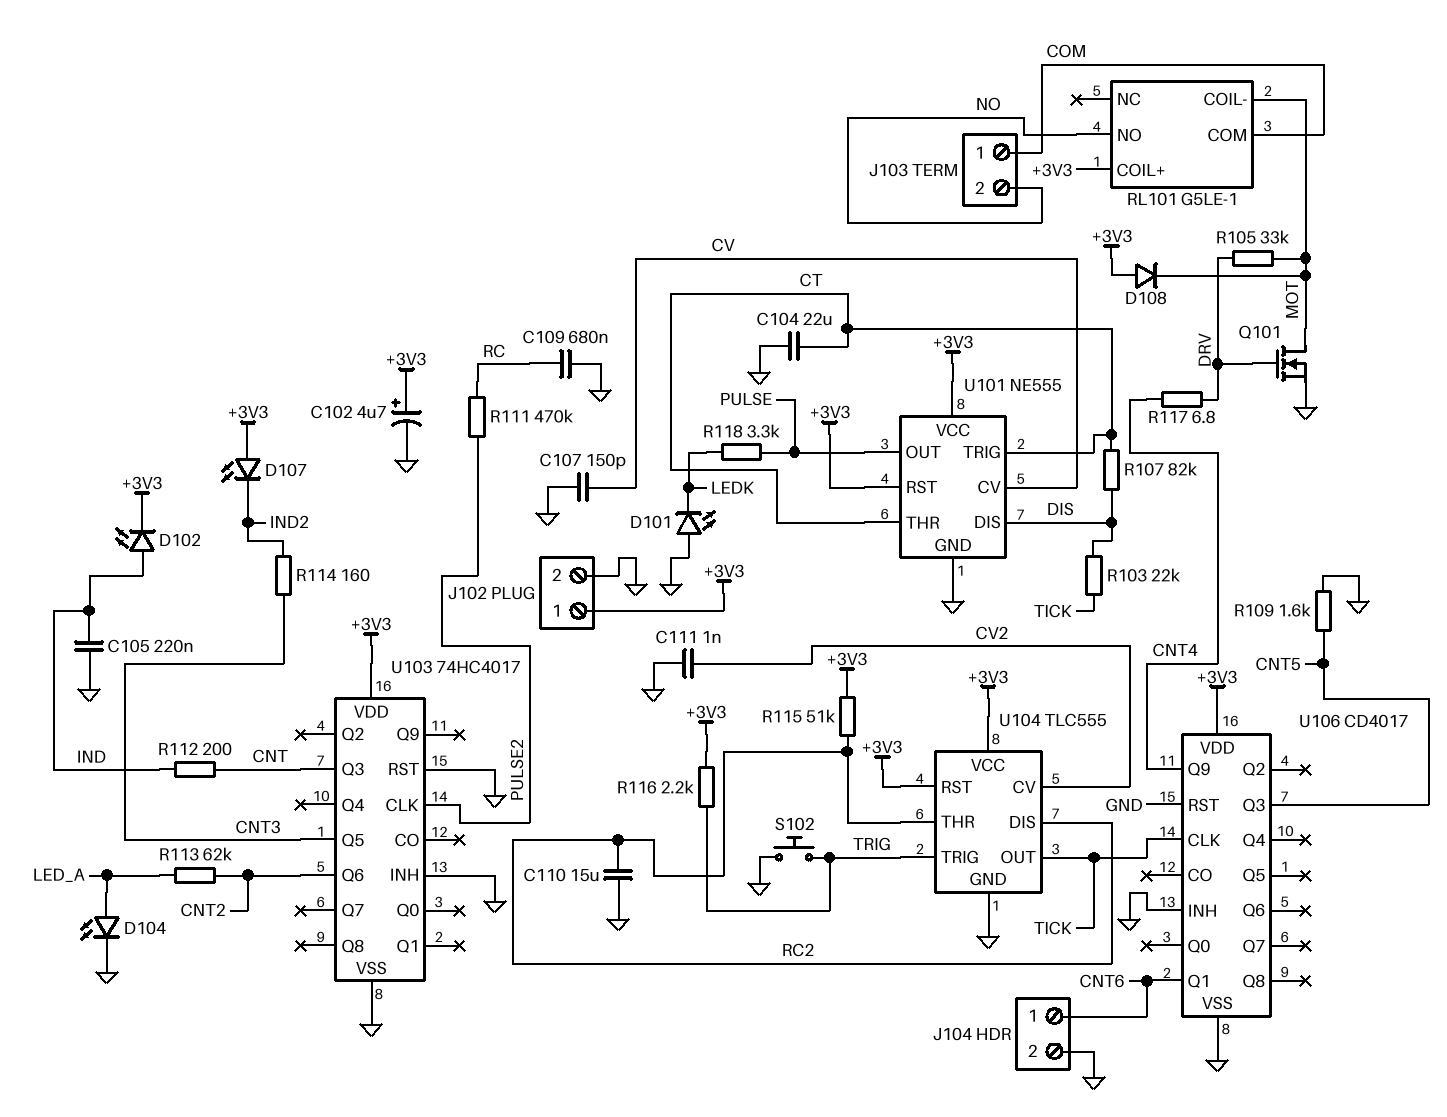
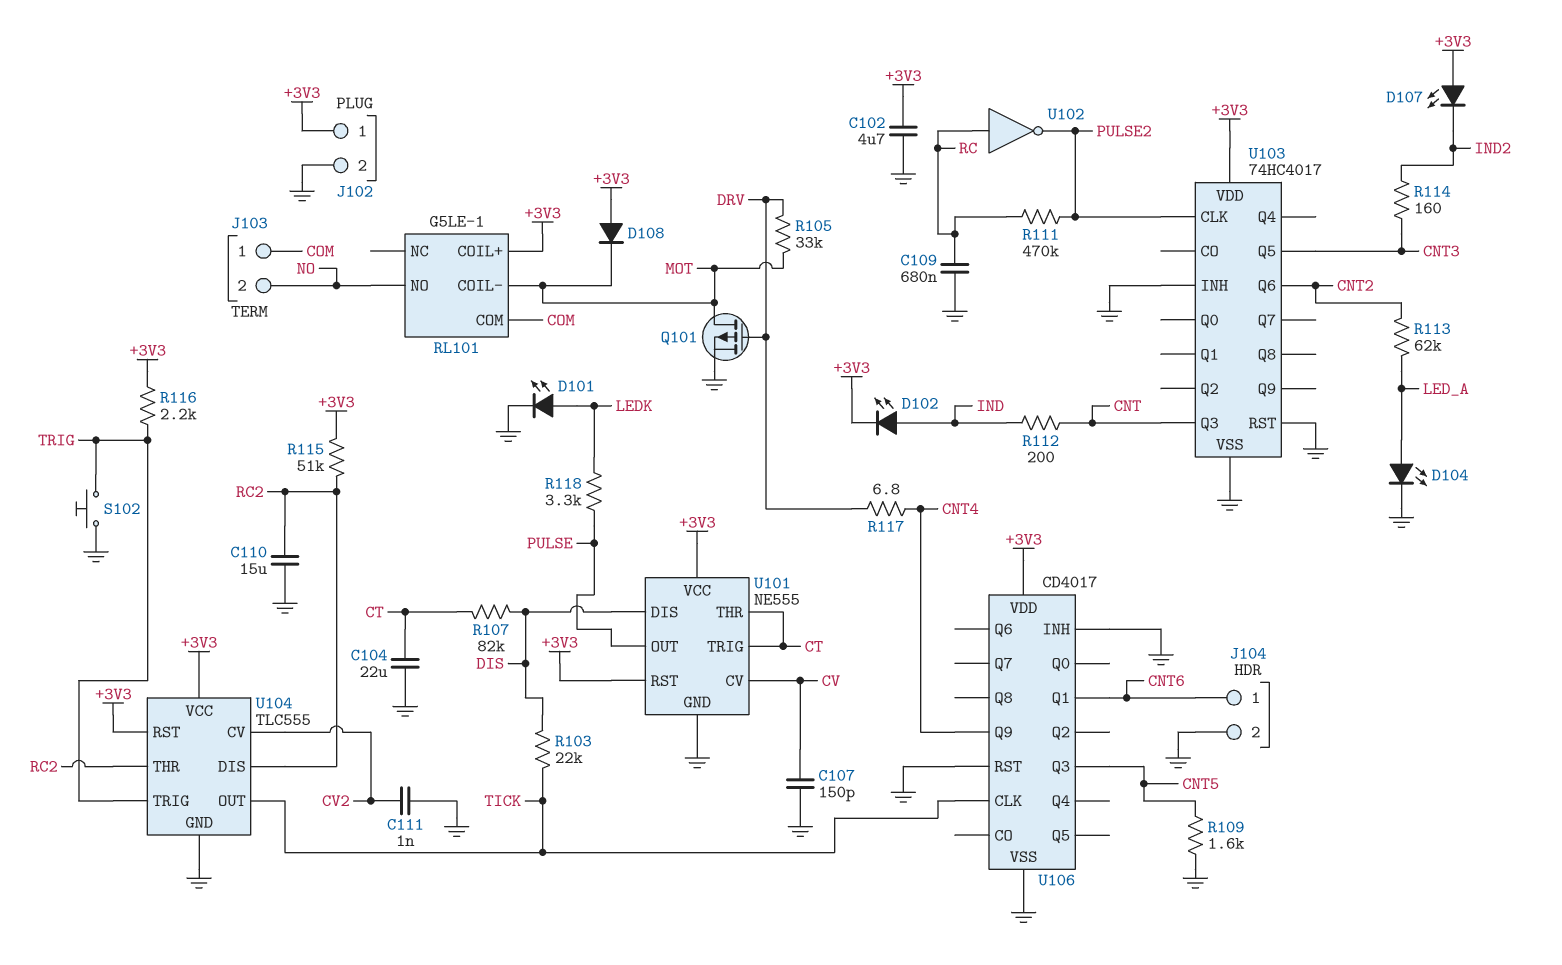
C102: 4.7uF (plus +3V3, minus GND) -> 4.7uF (+3V3, GND)
C105: 220nF (GND, IND) -> none
D101: LED (A GND, K LEDK) -> LED (A LEDK, K GND)
Q101: NMOS (G DRV, D MOT, S GND) -> PMOS (G DRV, D MOT, S GND)
U102: none -> NOT (in RC, out PULSE2)

